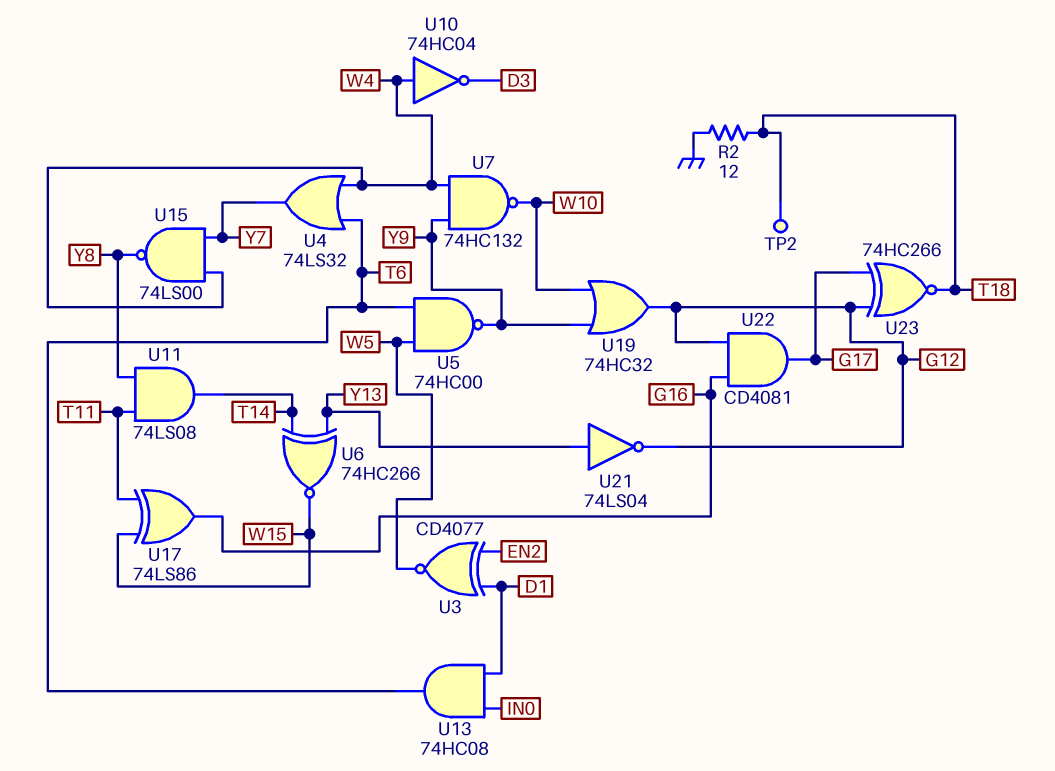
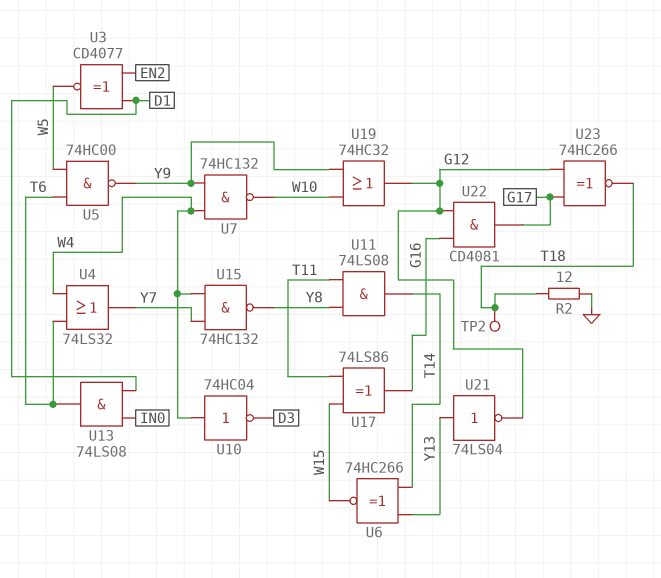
U13: AND 74HC08 (in D1, in IN0, out T6) -> AND 74LS08 (in D1, in IN0, out T6)
U15: NAND 74LS00 (in W4, in Y7, out Y8) -> NAND 74HC132 (in W4, in Y7, out Y8)

